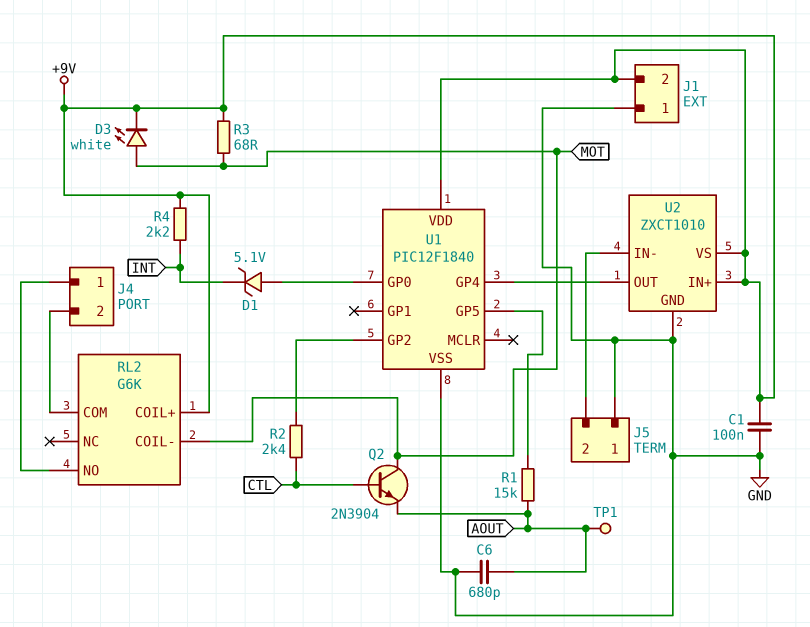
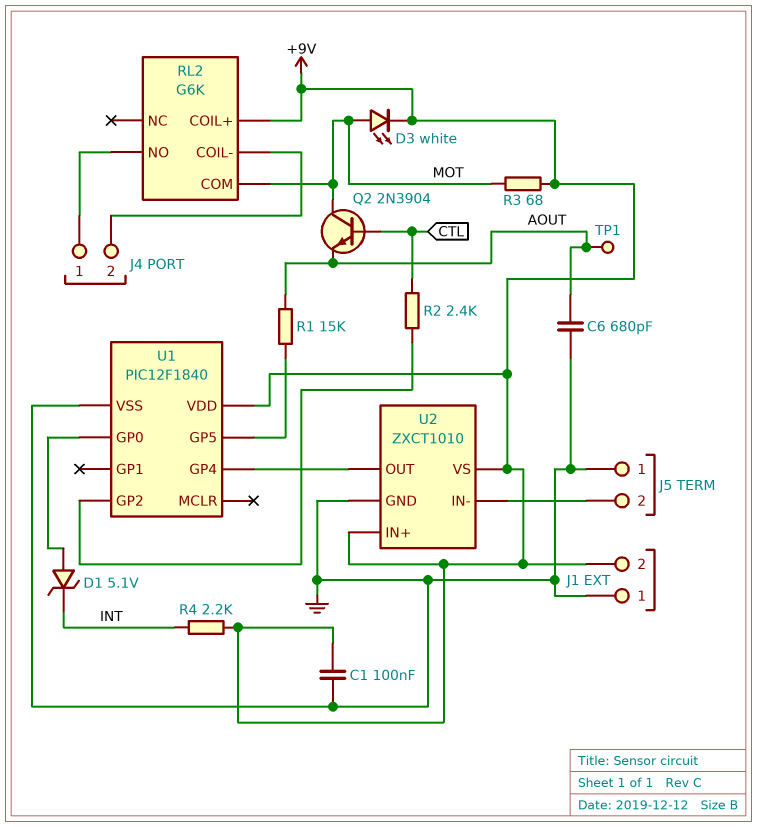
RL2 pin COIL-: MOT -> J4/2
RL2 pin COM: J4/2 -> MOT

